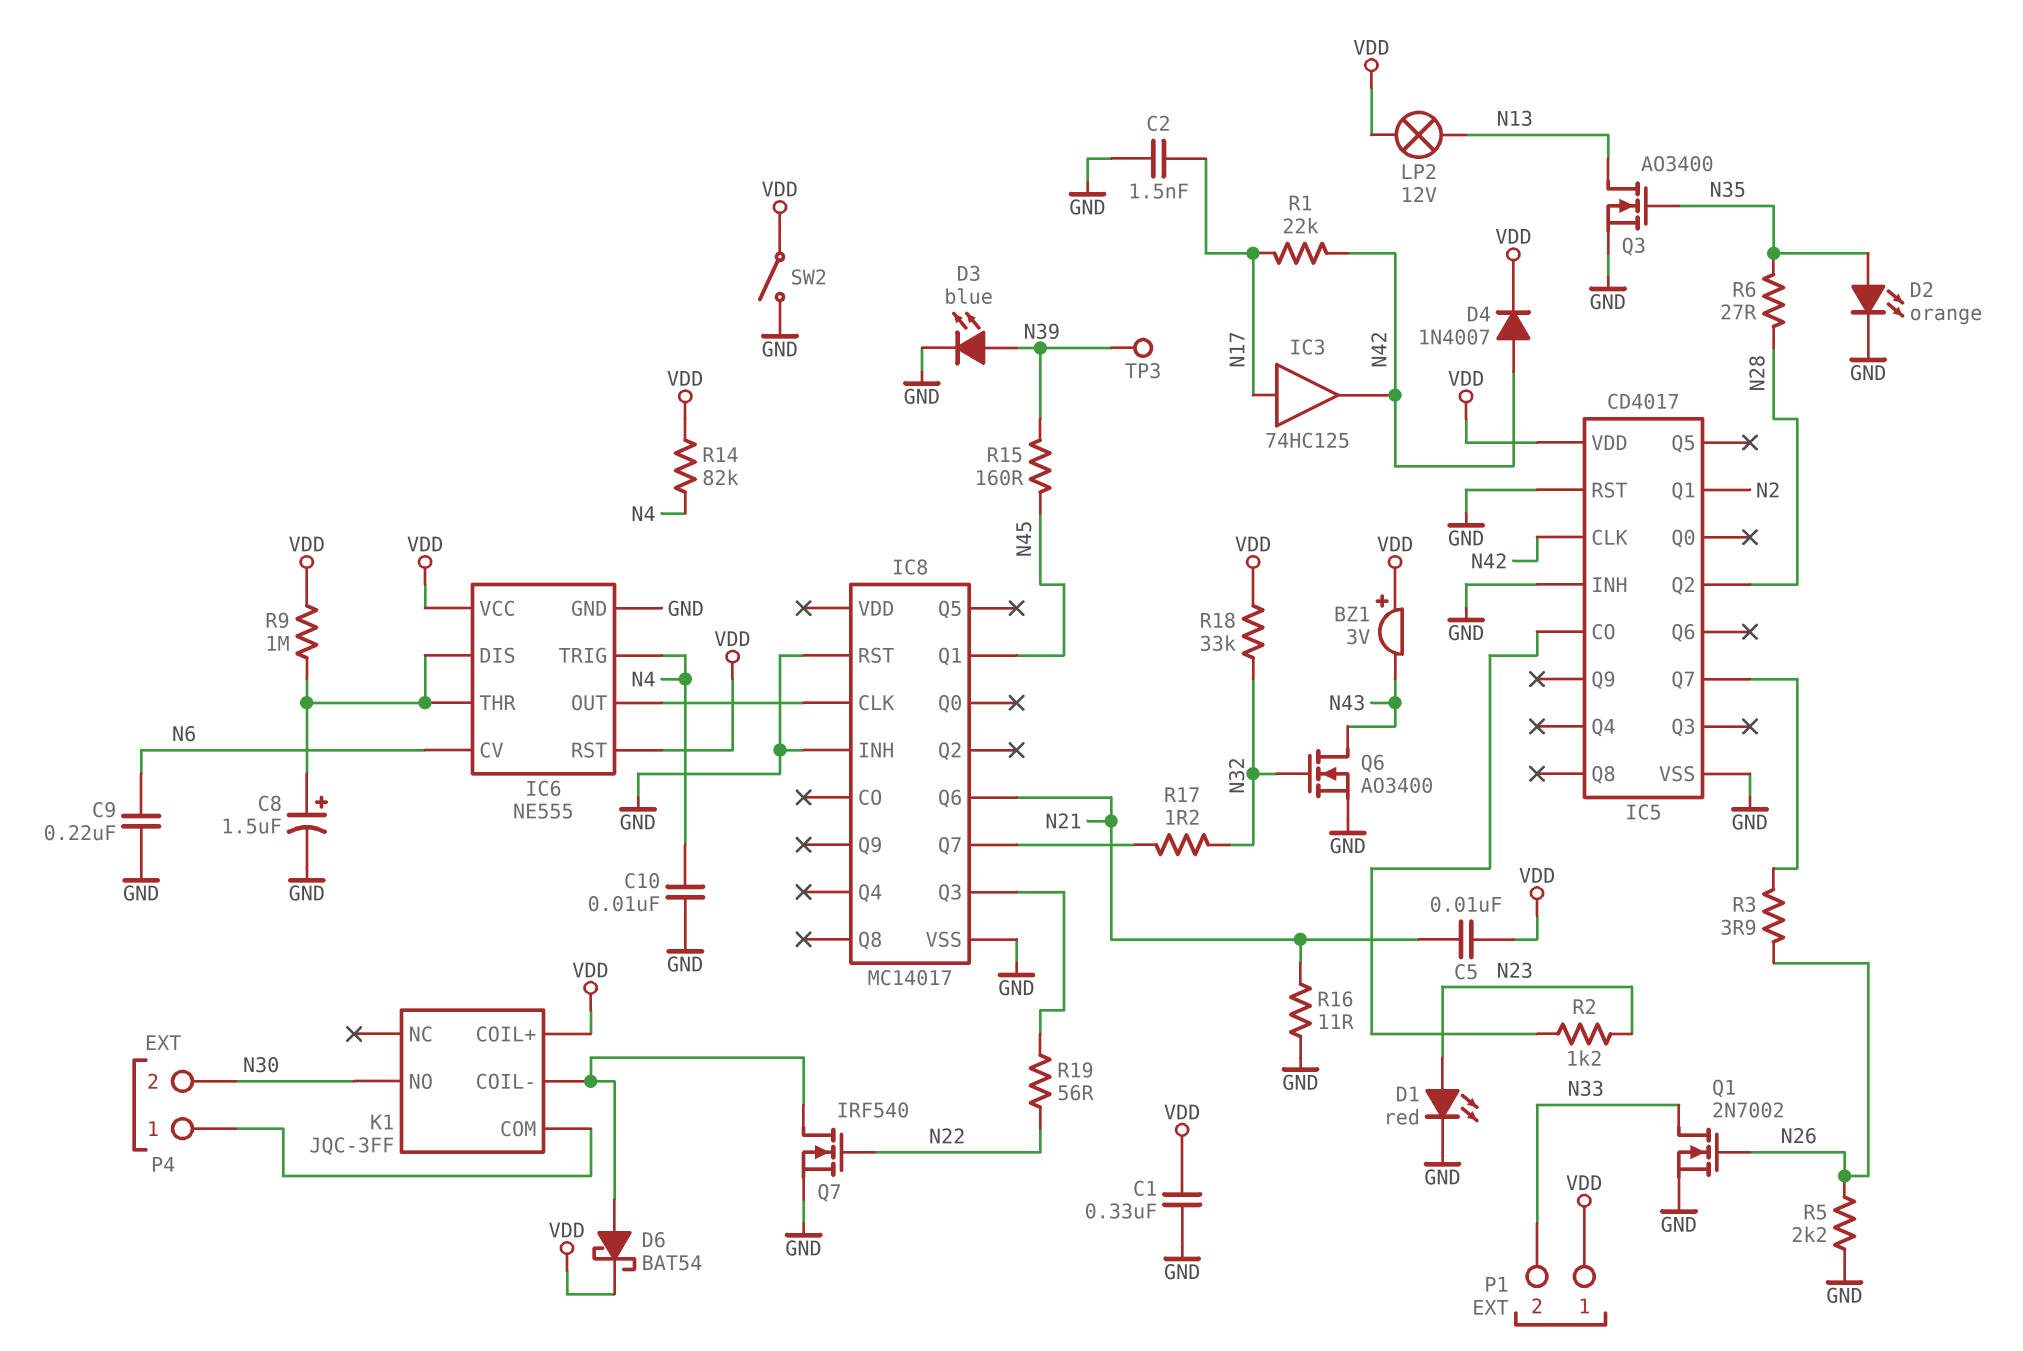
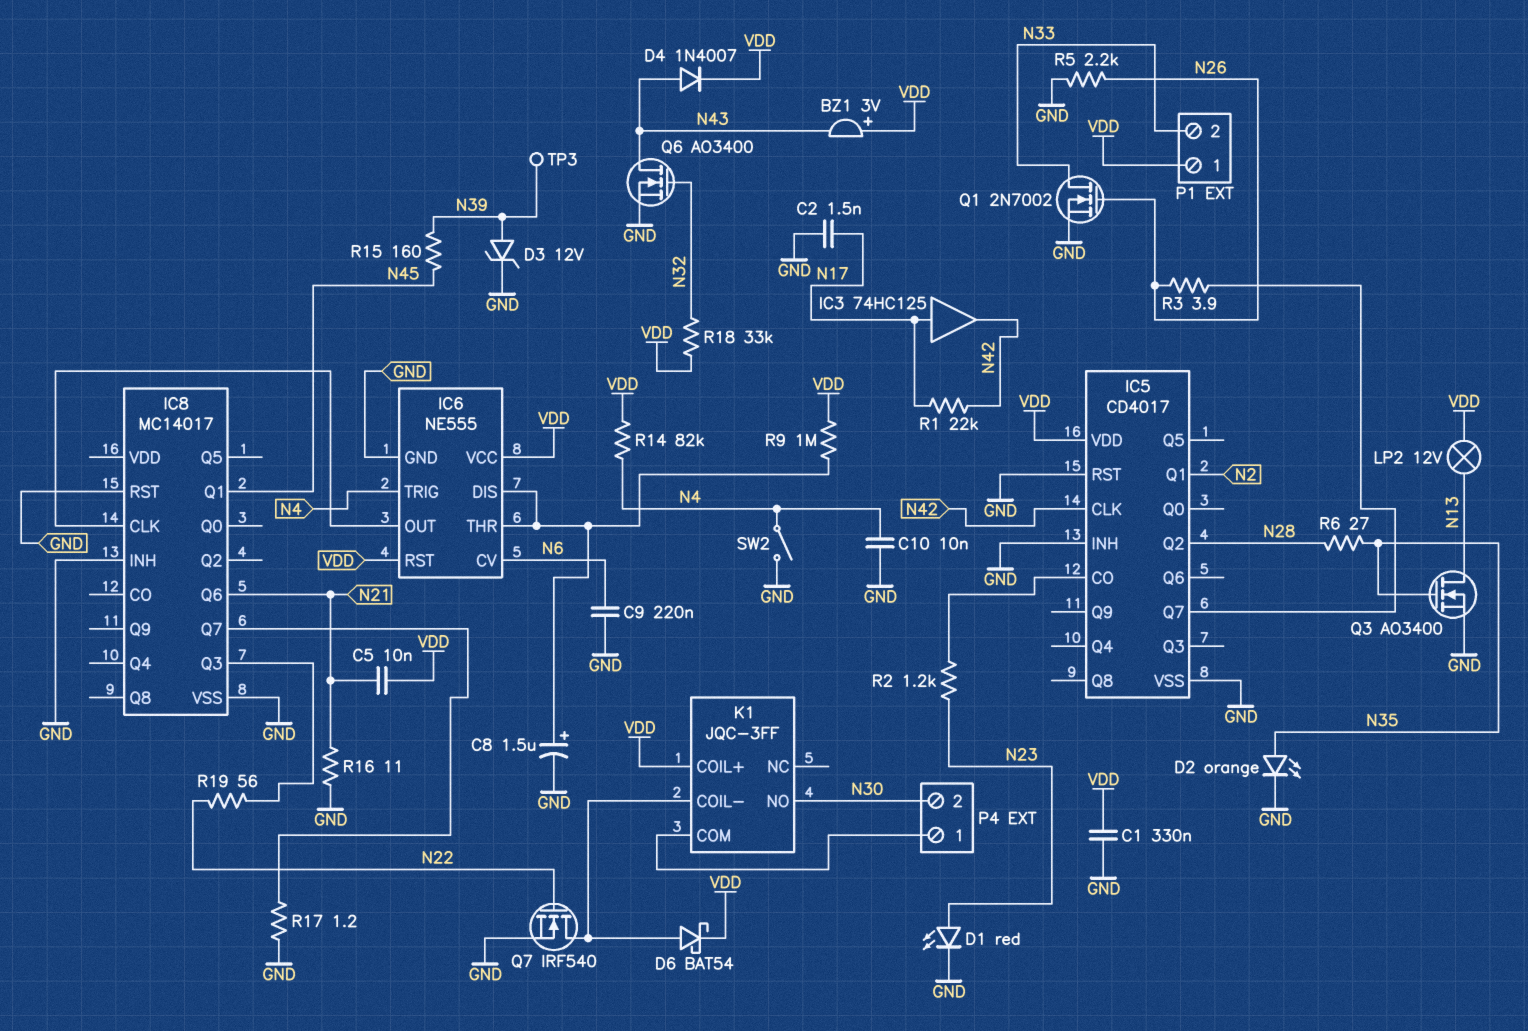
D3: LED blue (A N39, K GND) -> zener 12V (A N39, K GND)
D4: diode 1N4007 (A N42, K VDD) -> diode 1N4007 (A N43, K VDD)
R17: 1.2 (IC8/Q7, N32) -> 1.2 (GND, IC8/Q7)
SW2: switch (GND, VDD) -> switch (GND, N4)

